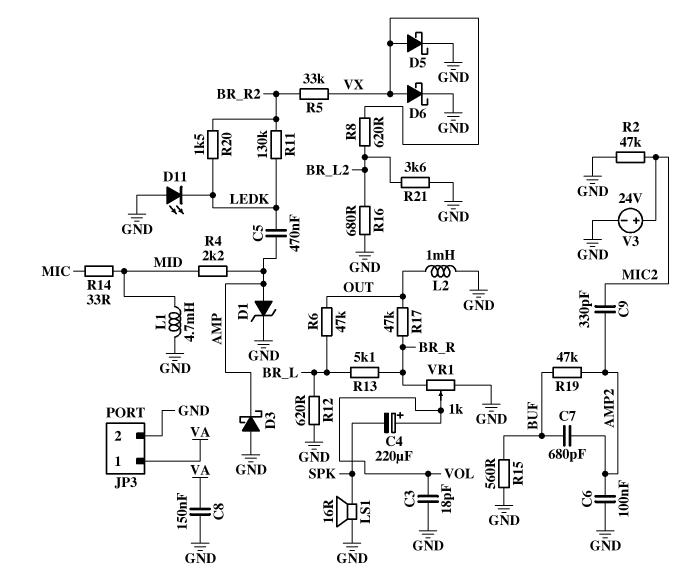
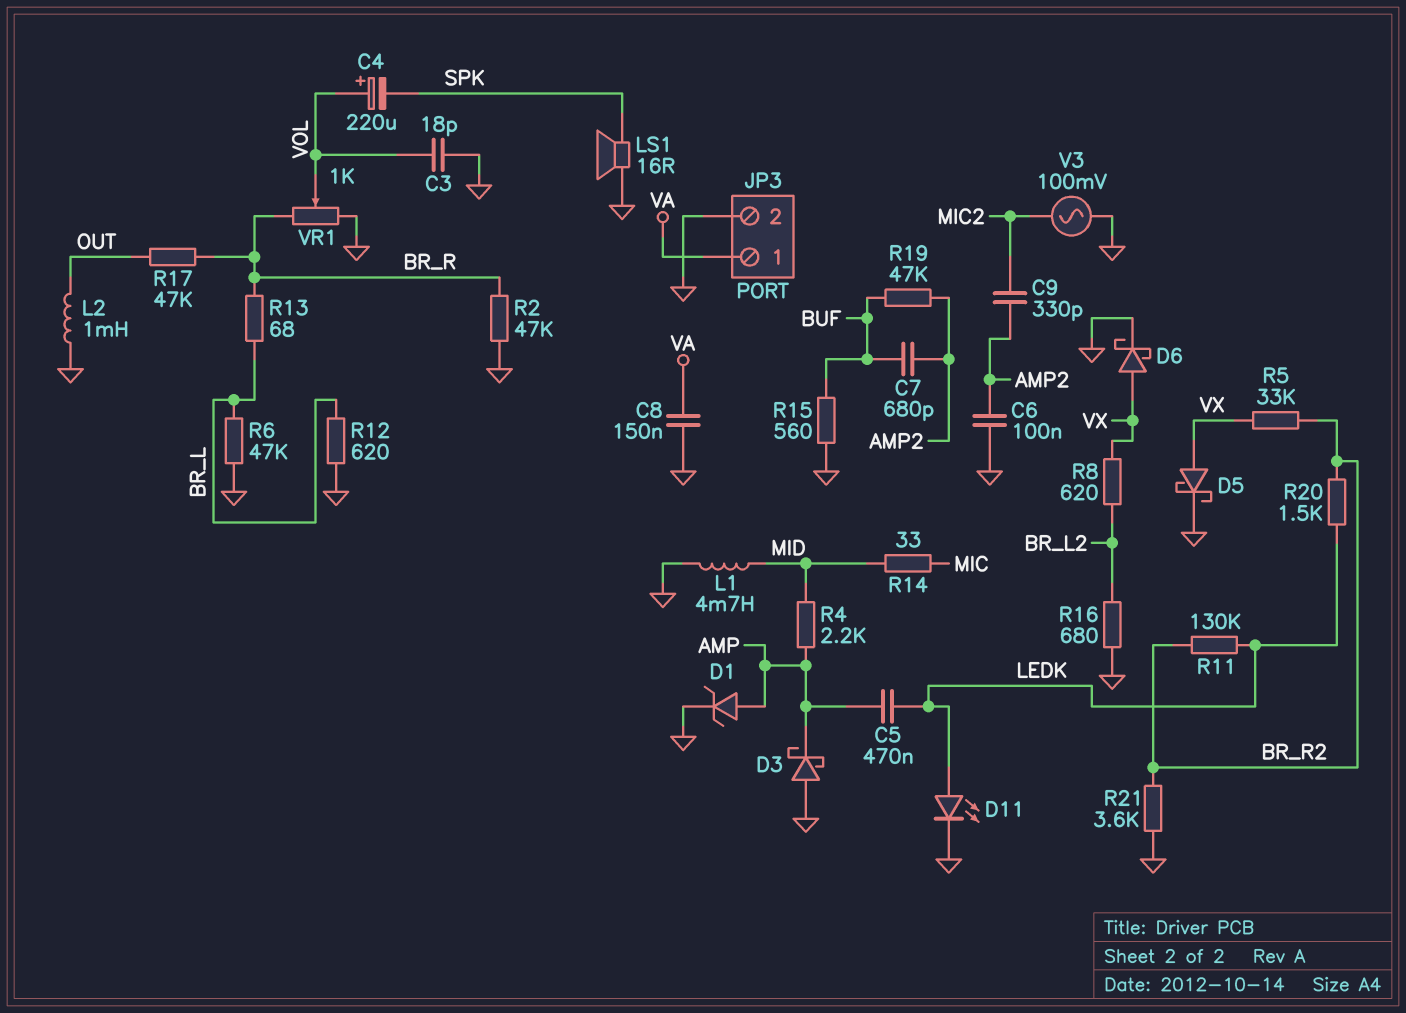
D11: LED (A GND, K LEDK) -> LED (A LEDK, K GND)
R2: 47k (GND, MIC2) -> 47k (BR_R, GND)
R6: 47k (BR_L, OUT) -> 47k (BR_L, GND)
R13: 5.1k (BR_L, BR_R) -> 68 (BR_L, BR_R)
R21: 3.6k (BR_L2, GND) -> 3.6k (BR_R2, GND)
V3: 24V (plus MIC2, minus GND) -> AC 100mV (GND, MIC2)

